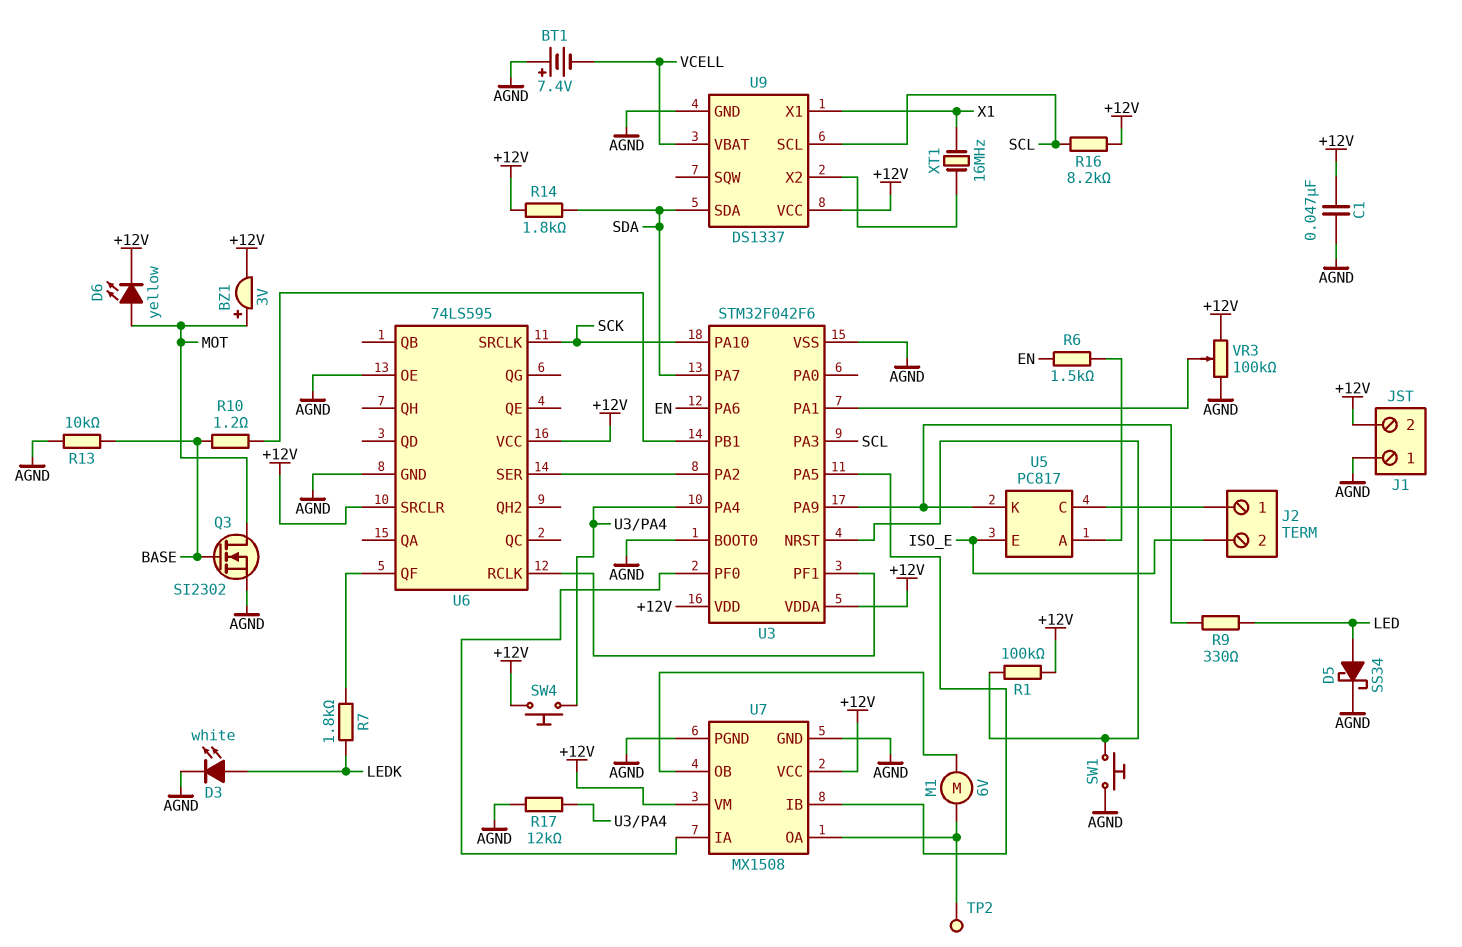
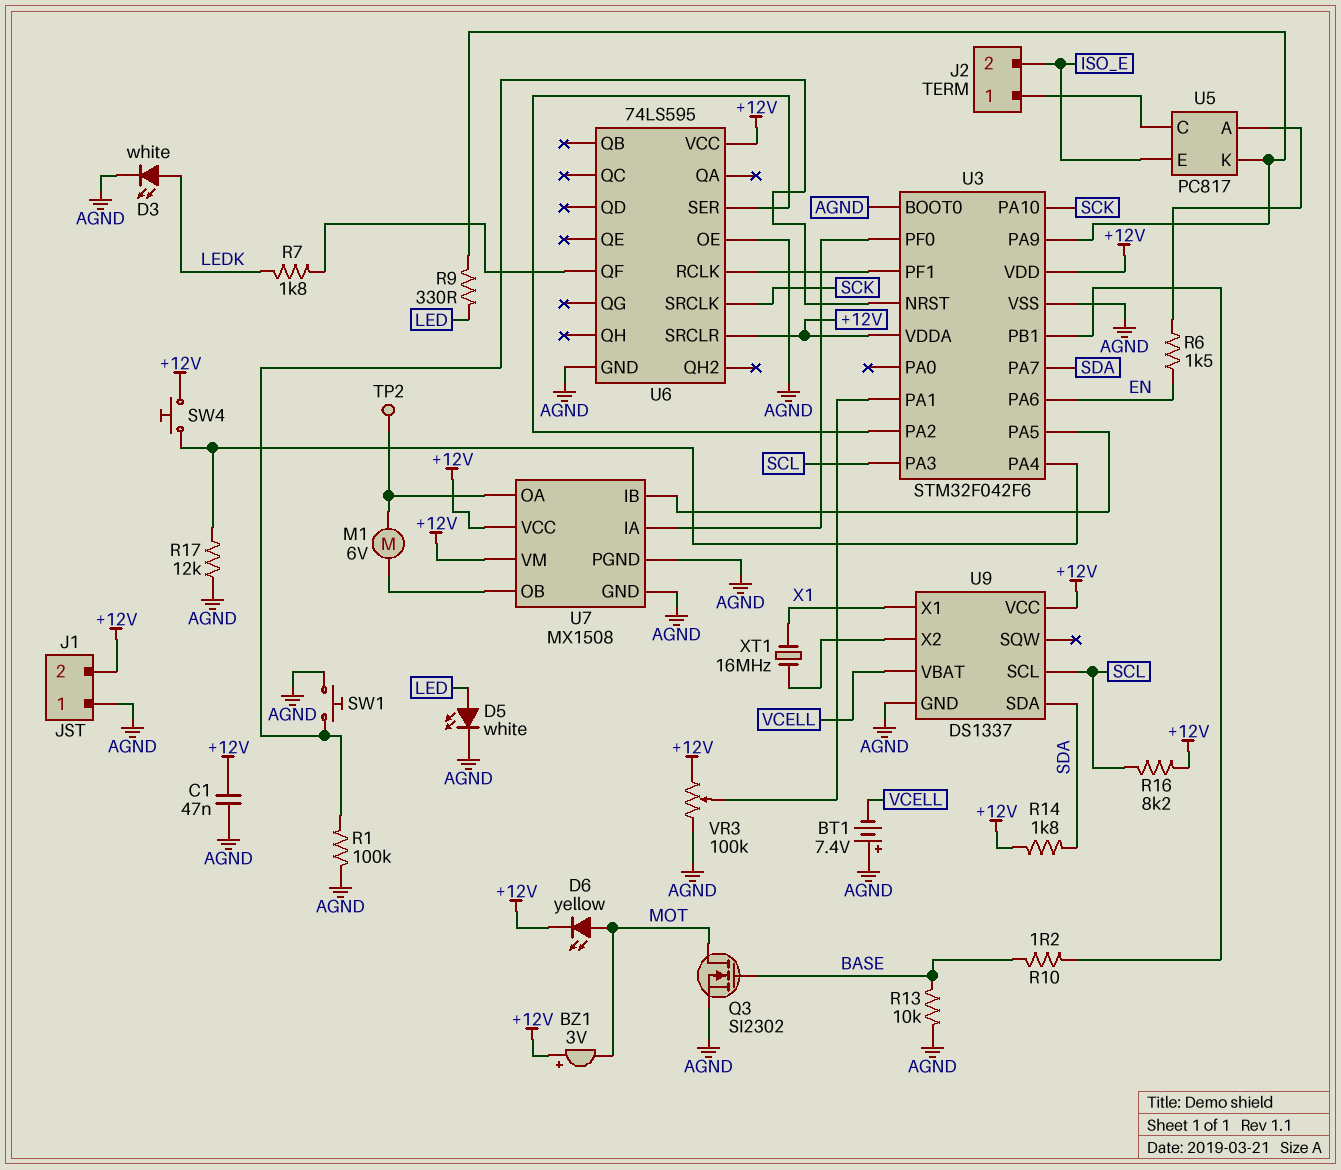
BZ1: buzzer 3V (plus MOT, minus +12V) -> buzzer 3V (plus +12V, minus MOT)
D5: schottky SS34 (A LED, K AGND) -> LED white (A LED, K AGND)
R1: 100k (+12V, U3/NRST) -> 100k (AGND, U3/NRST)

